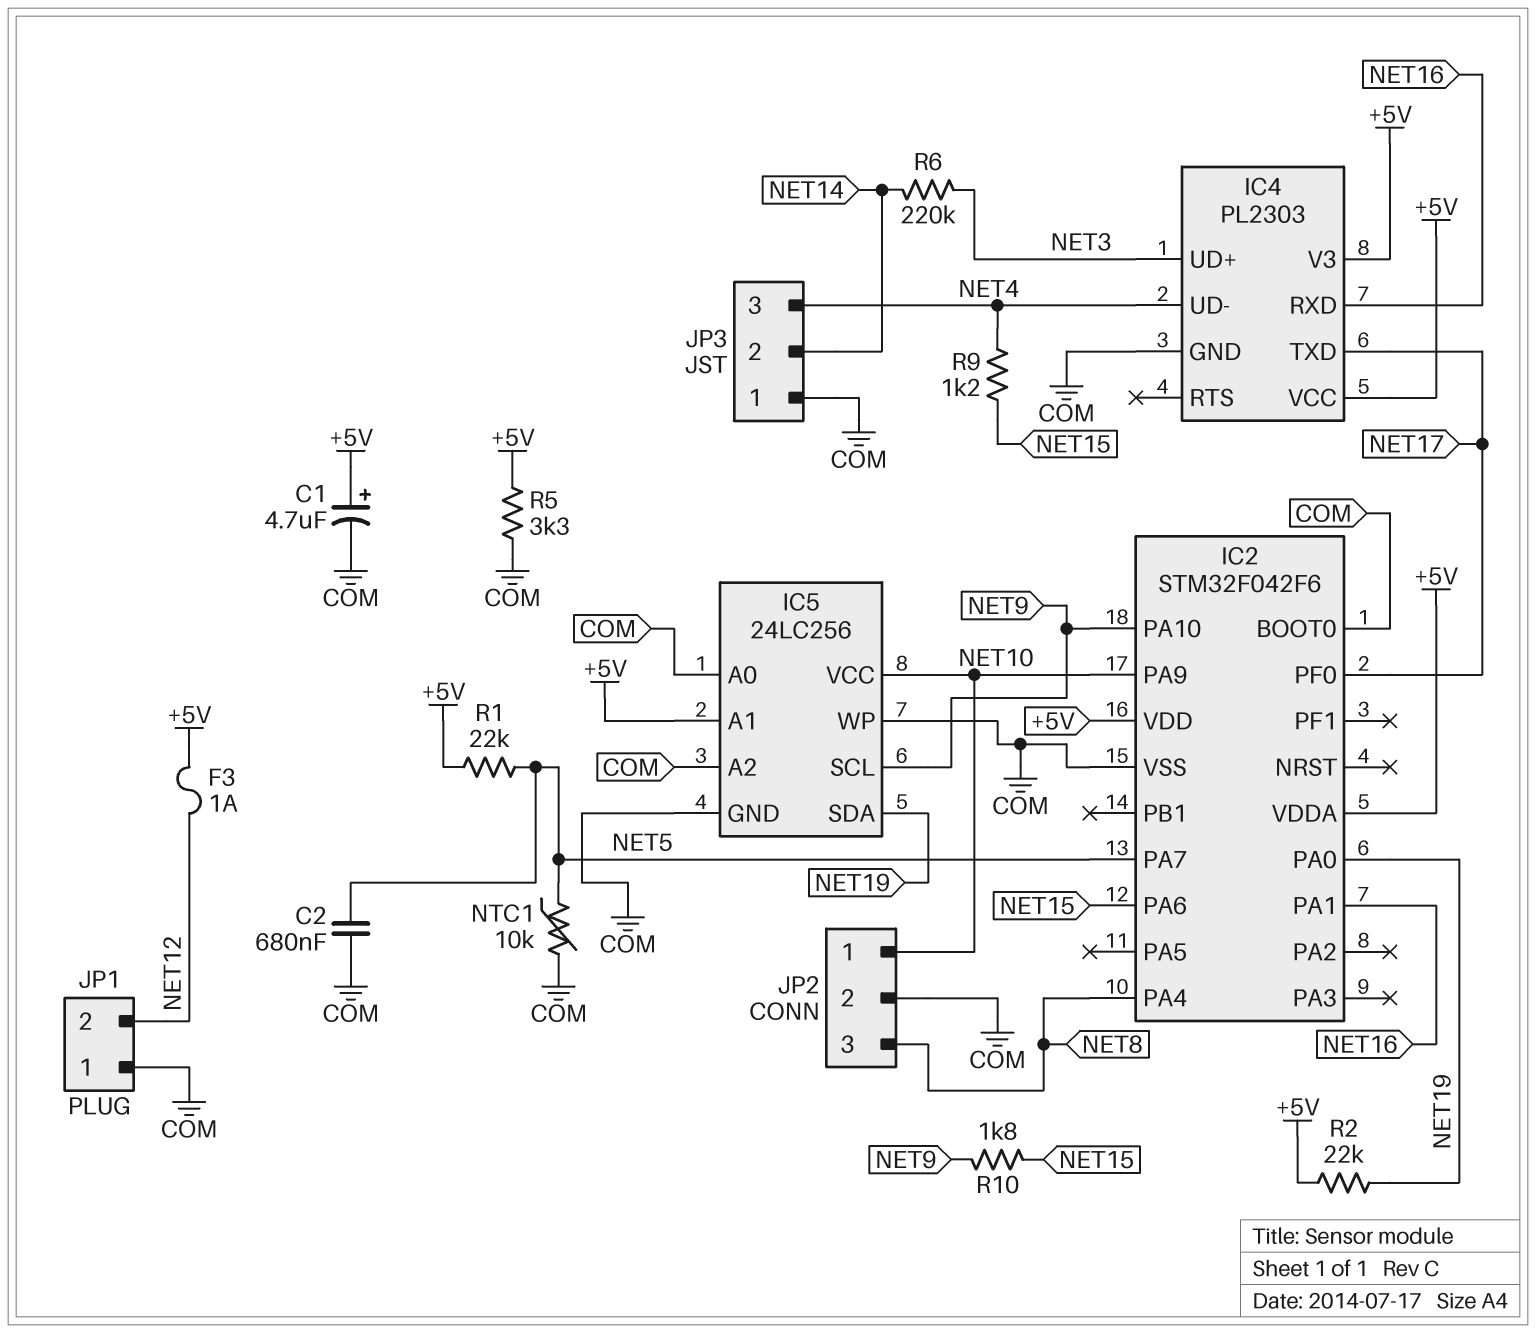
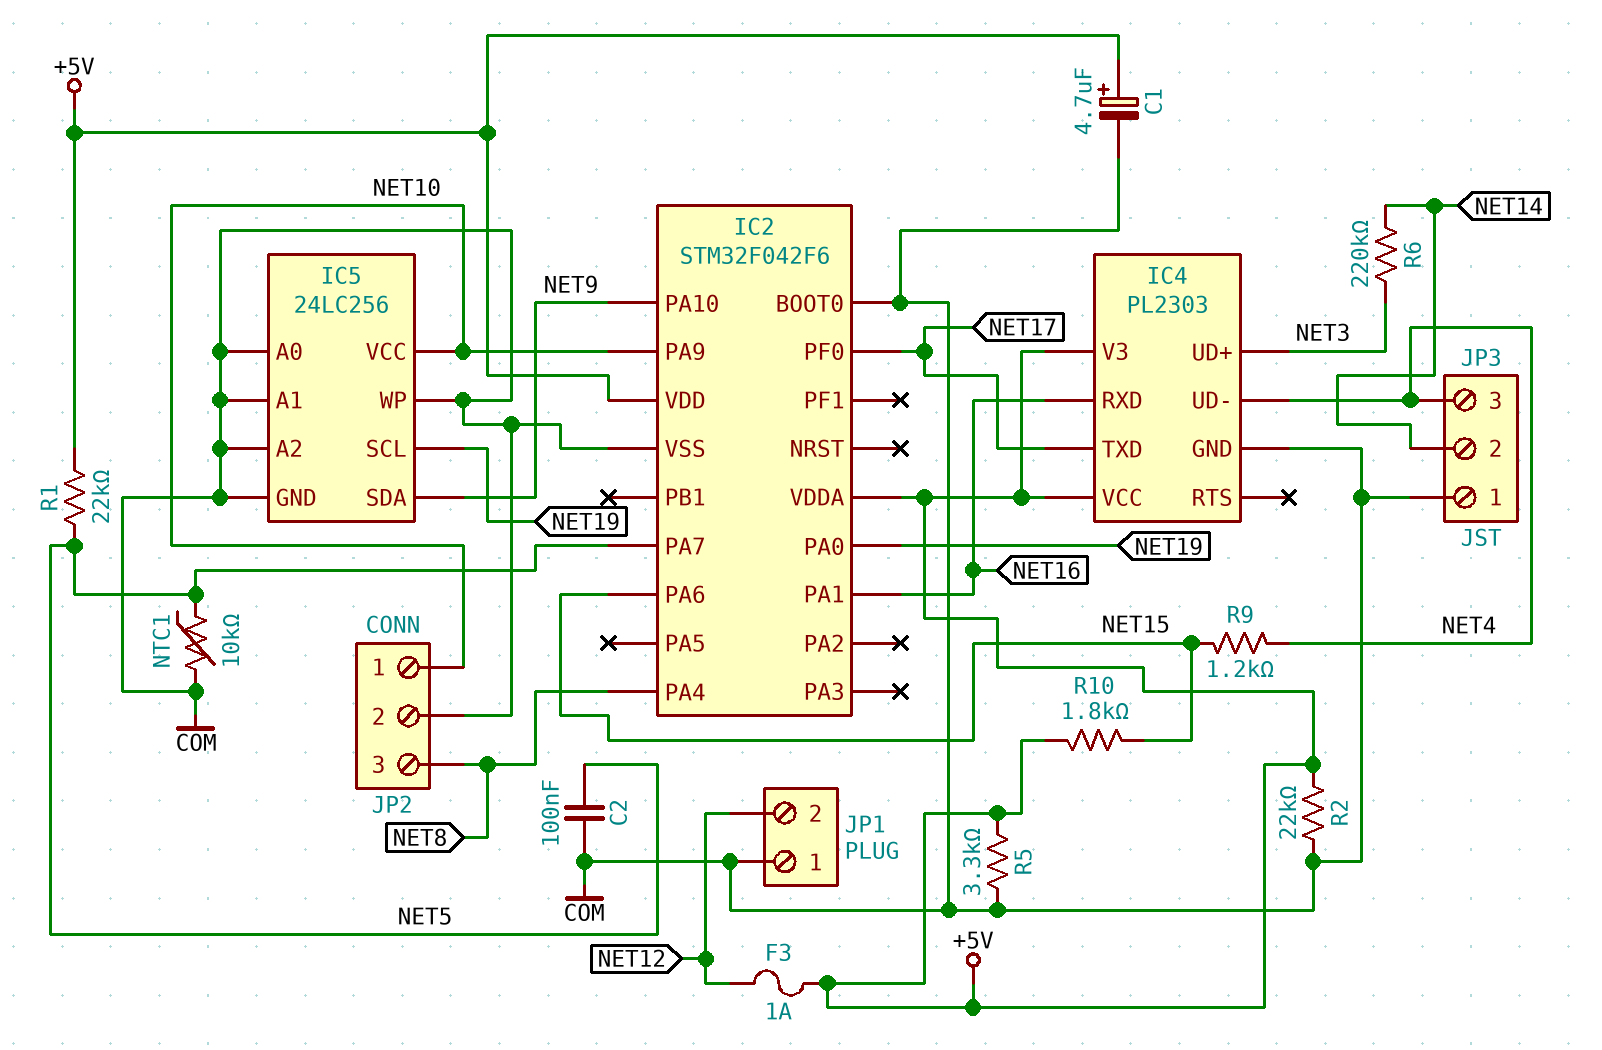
C2: 680nF (COM, NET5) -> 100nF (COM, NET5)
IC5 pin A1: +5V -> COM
IC5 pin SCL: NET9 -> NET19
IC5 pin SDA: NET19 -> NET9
R2: 22k (+5V, NET19) -> 22k (+5V, COM)
R10: 1.8k (NET9, NET15) -> 1.8k (+5V, NET15)

